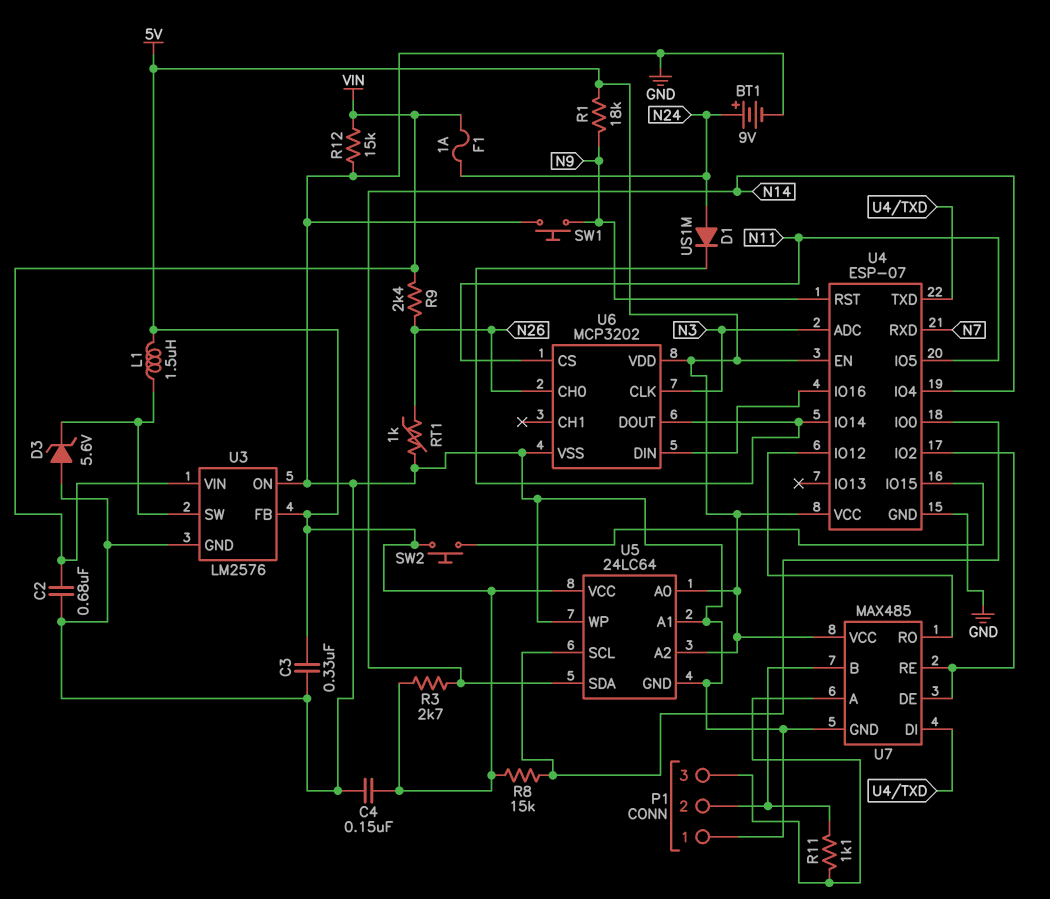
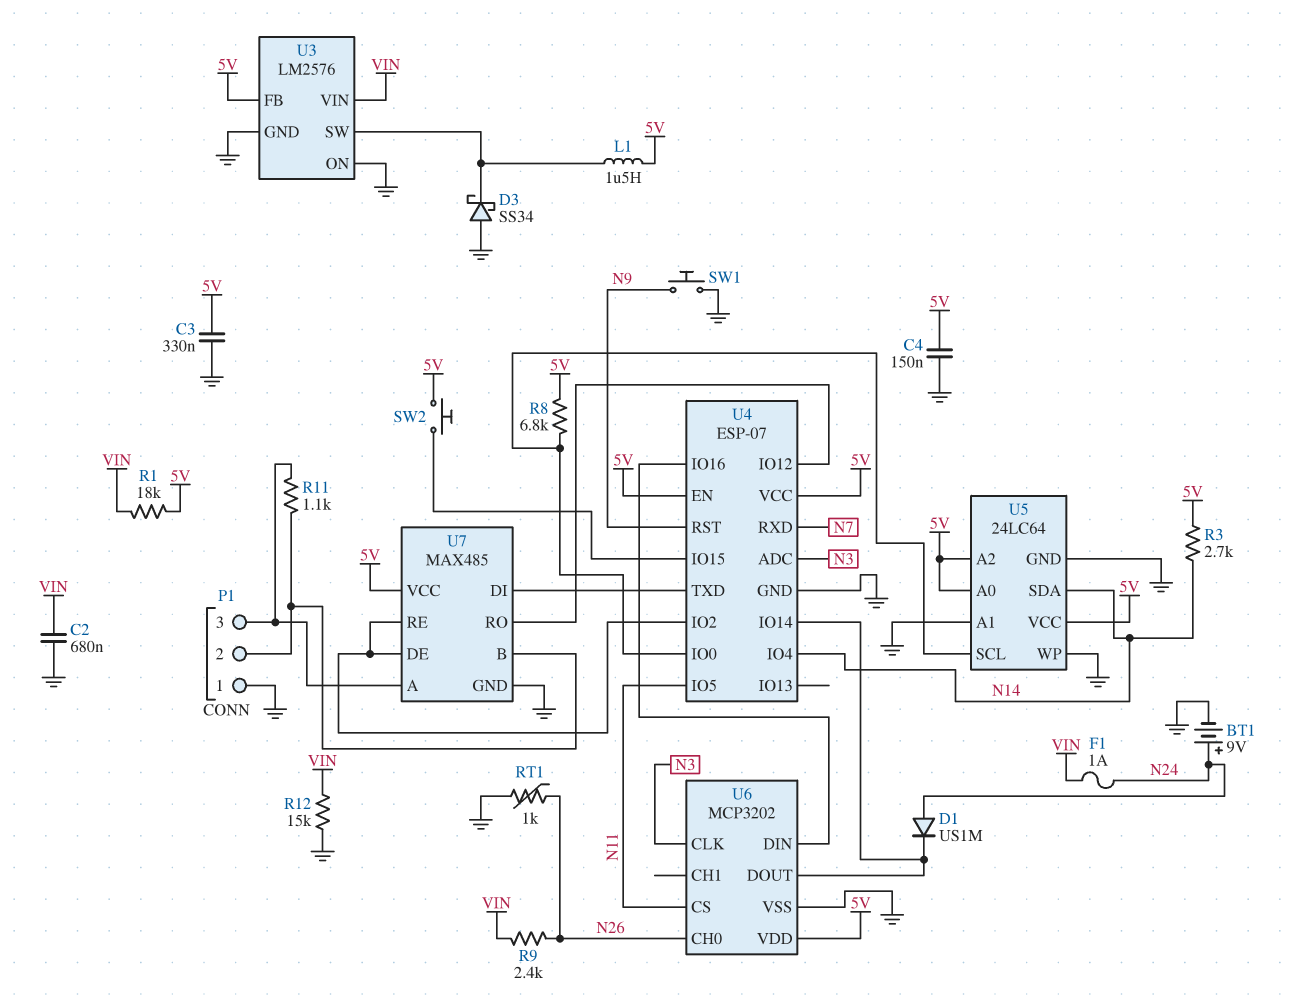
D3: zener 5.6V (A GND, K U3/SW) -> schottky SS34 (A GND, K U3/SW)
R1: 18k (5V, N9) -> 18k (5V, VIN)
R8: 15k (5V, U4/IO0) -> 6.8k (5V, U4/IO0)

